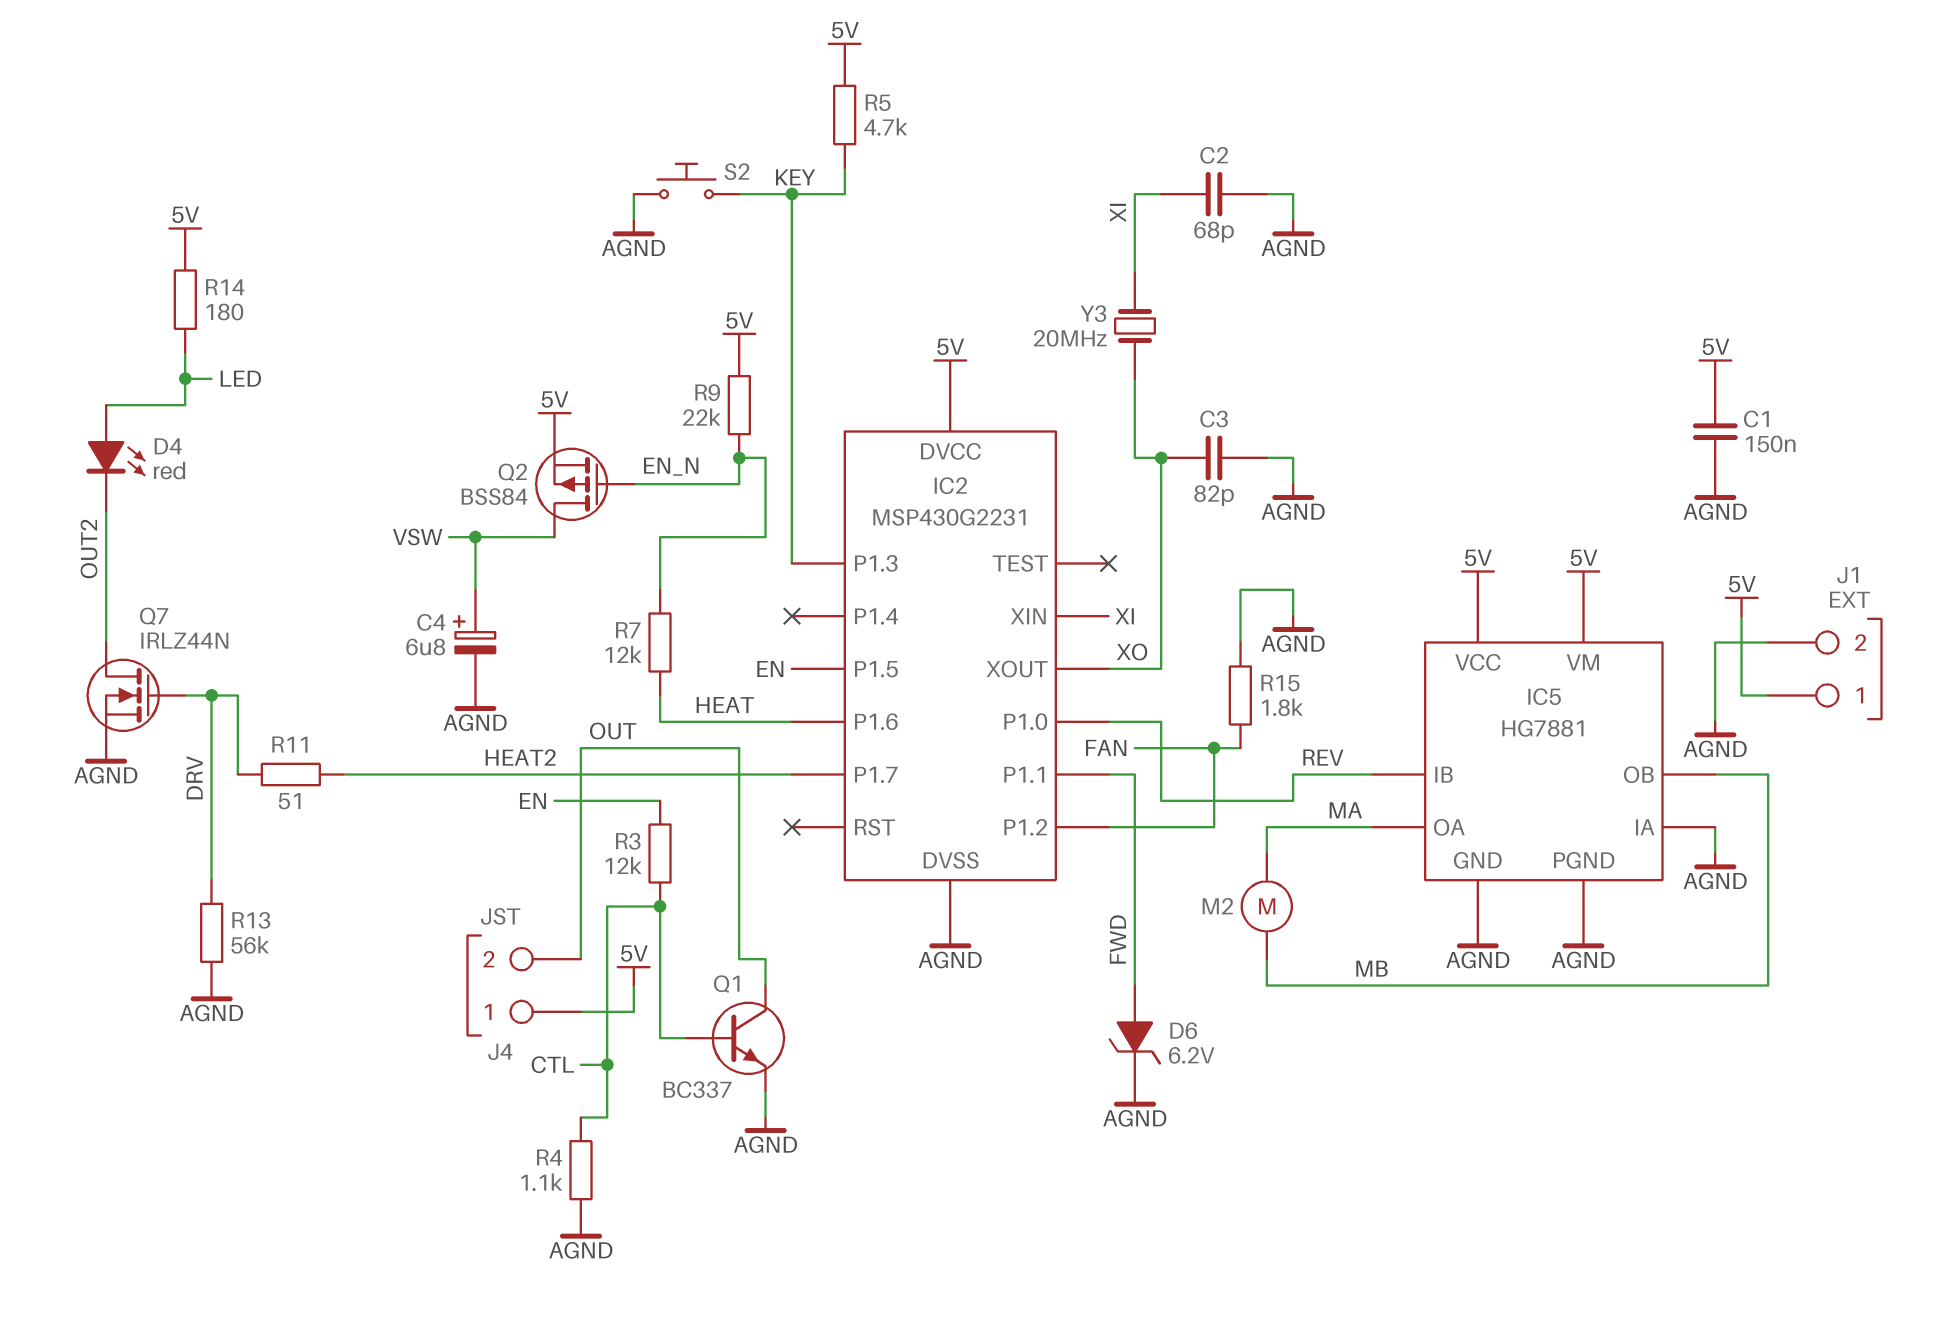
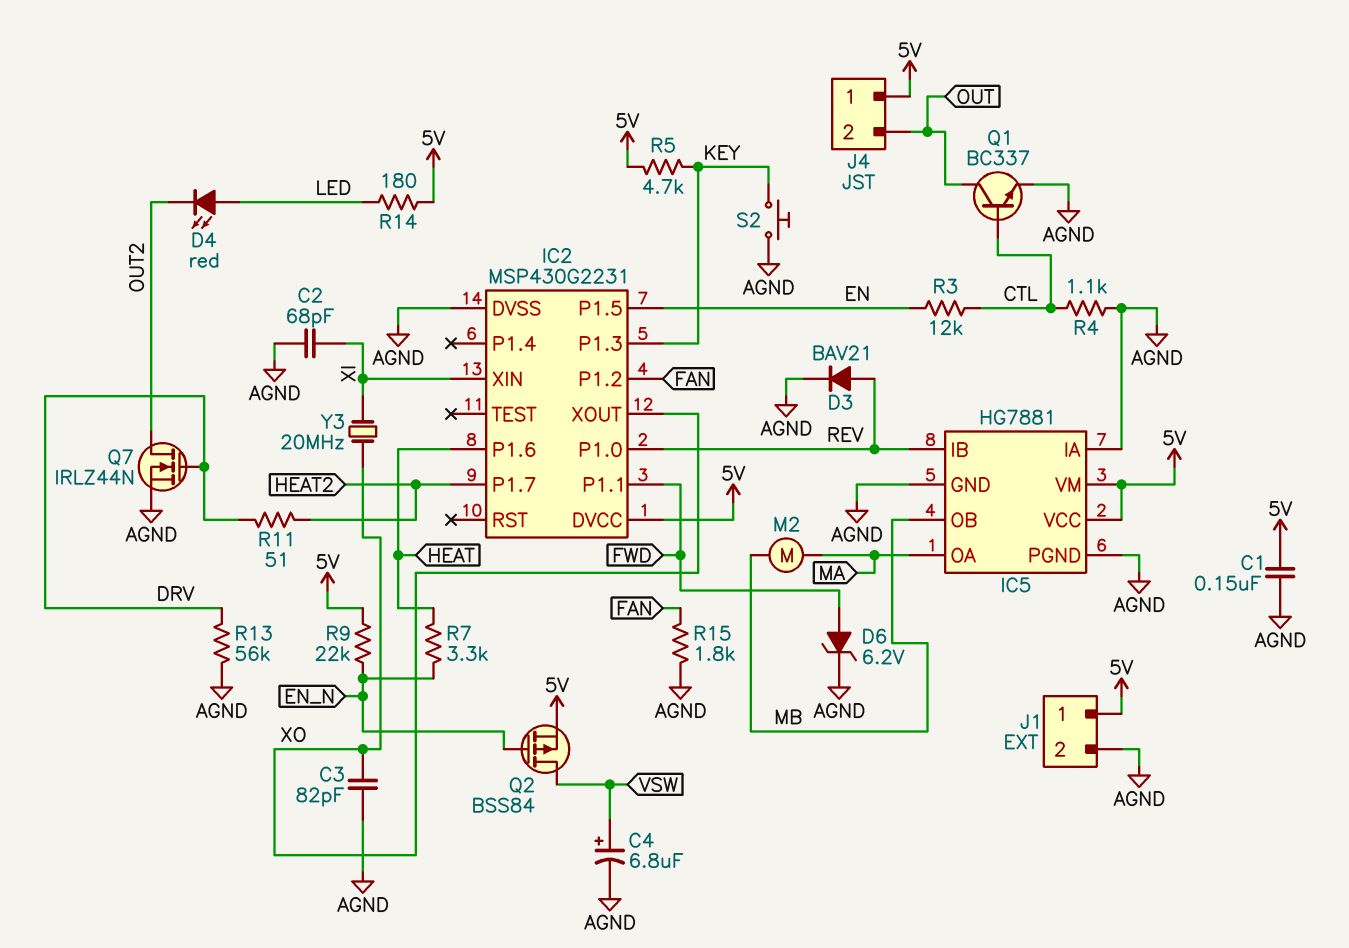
D3: none -> diode BAV21 (A REV, K AGND)
R7: 12k (EN_N, HEAT) -> 3.3k (EN_N, HEAT)

